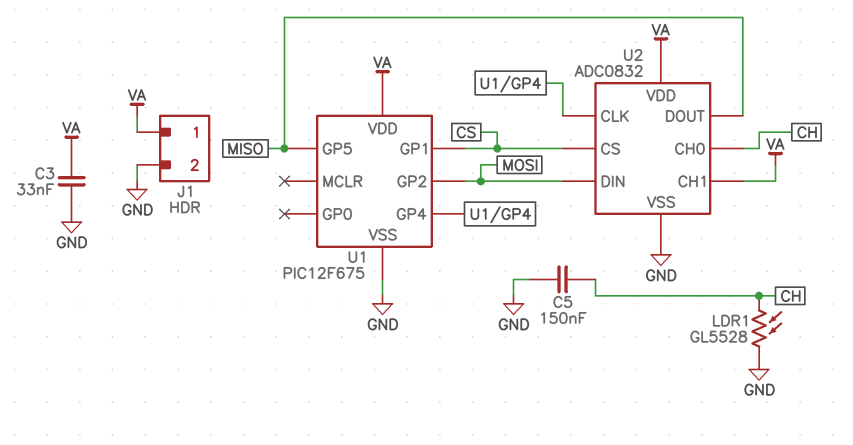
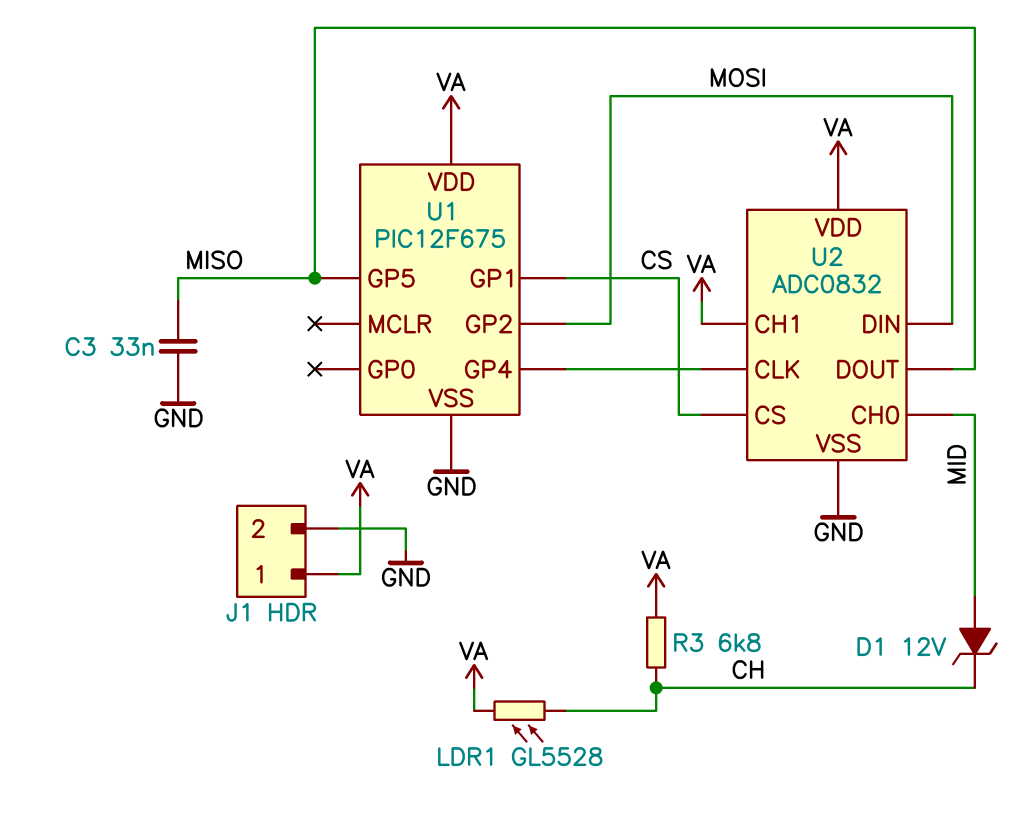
C3: 33nF (GND, VA) -> 33nF (GND, MISO)
C5: 150nF (CH, GND) -> none
D1: none -> zener 12V (A MID, K CH)
LDR1: GL5528 (CH, GND) -> GL5528 (CH, VA)
R3: none -> 6.8k (CH, VA)
U2 pin CH0: CH -> MID

